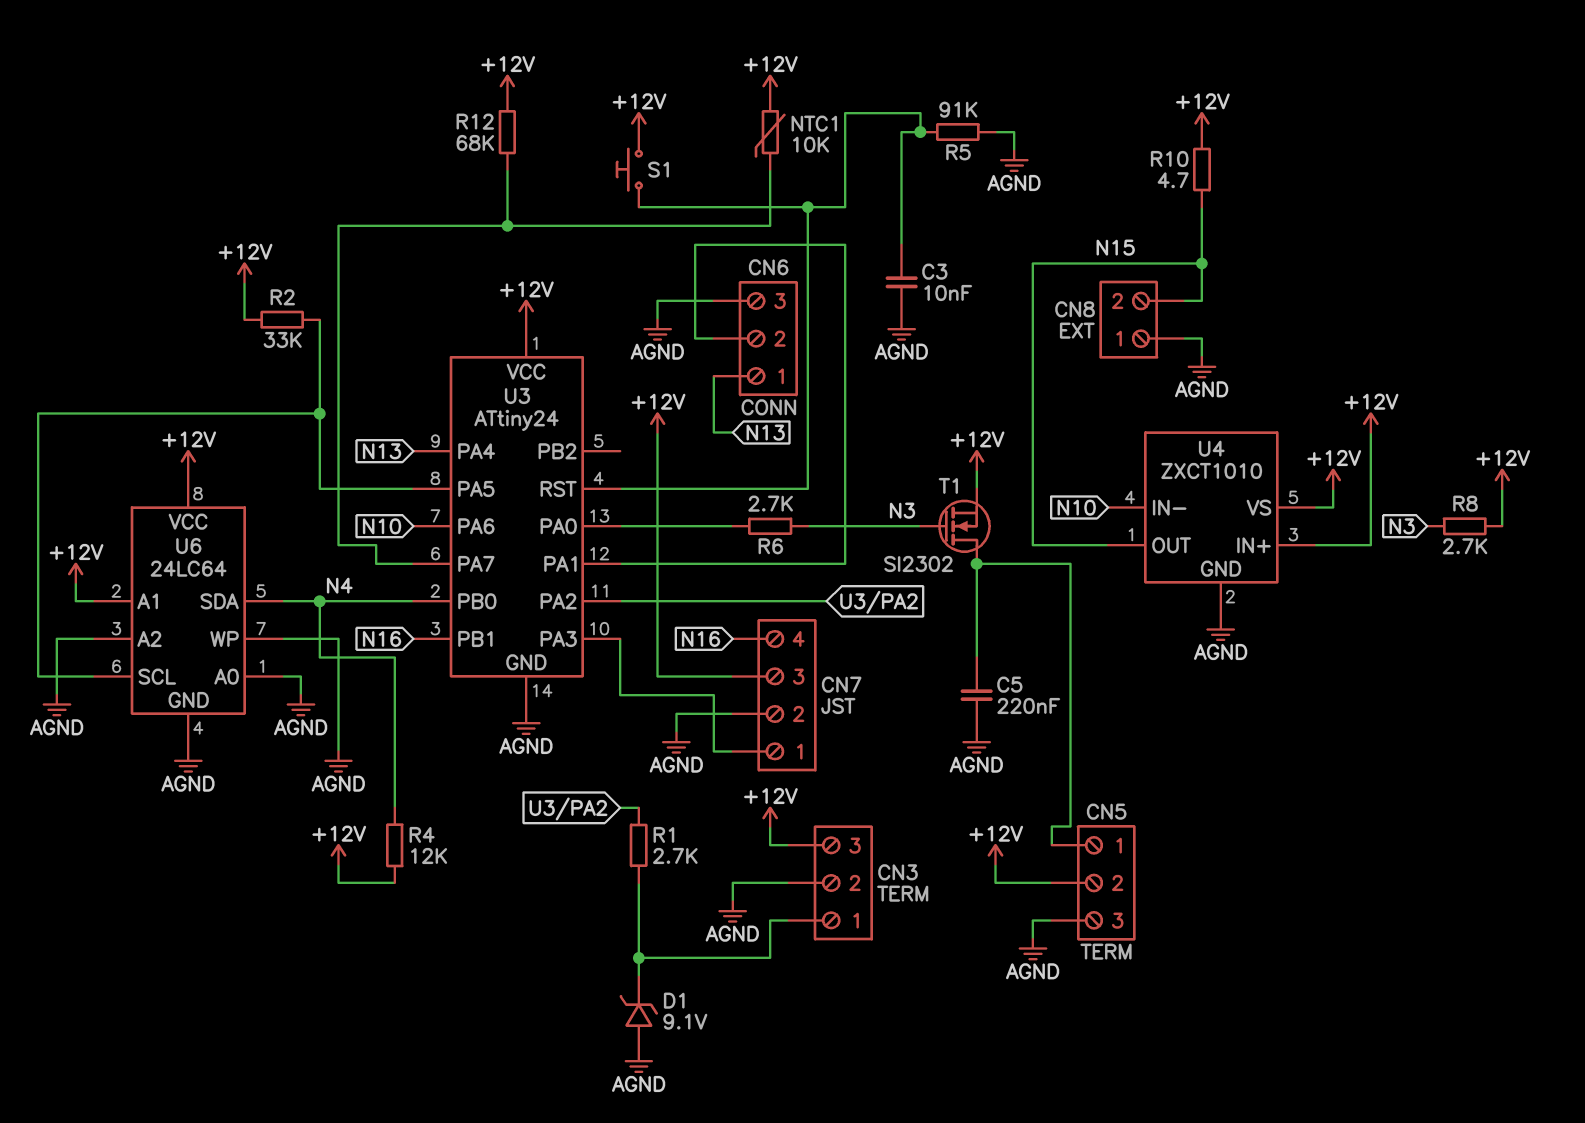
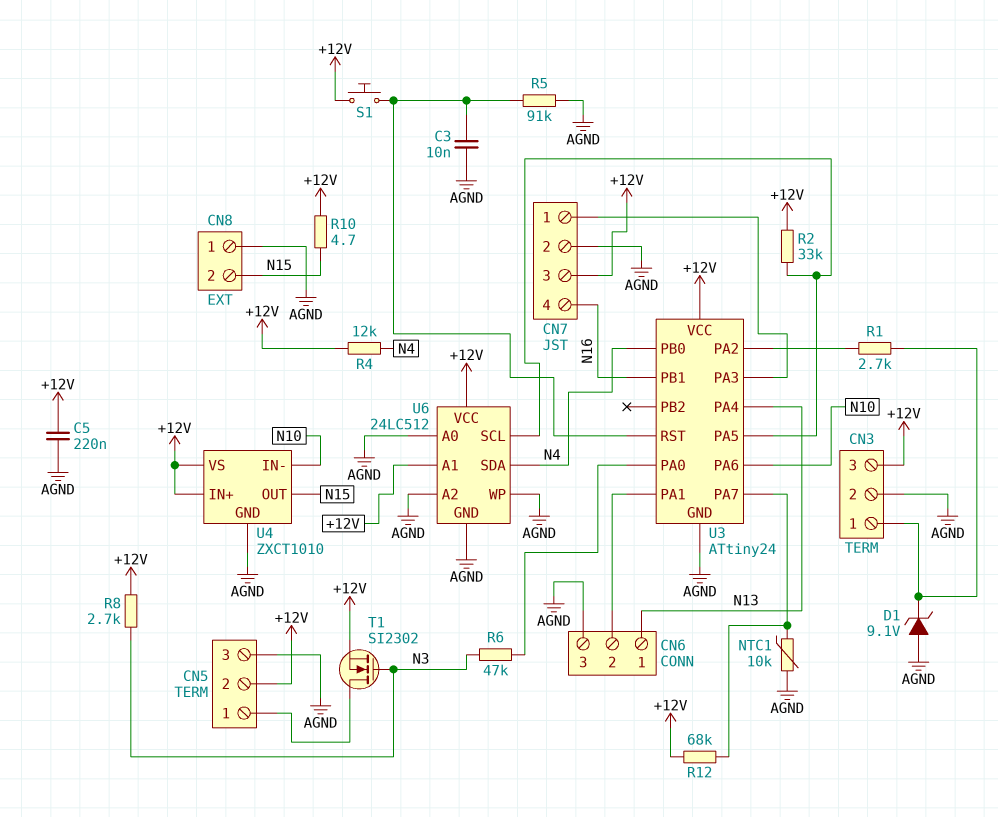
C5: 220nF (AGND, CN5/1) -> 220nF (+12V, AGND)
NTC1: 10k (+12V, U3/PA7) -> 10k (AGND, U3/PA7)
R6: 2.7k (N3, U3/PA0) -> 47k (N3, U3/PA0)
U6: 24LC64 -> 24LC512

